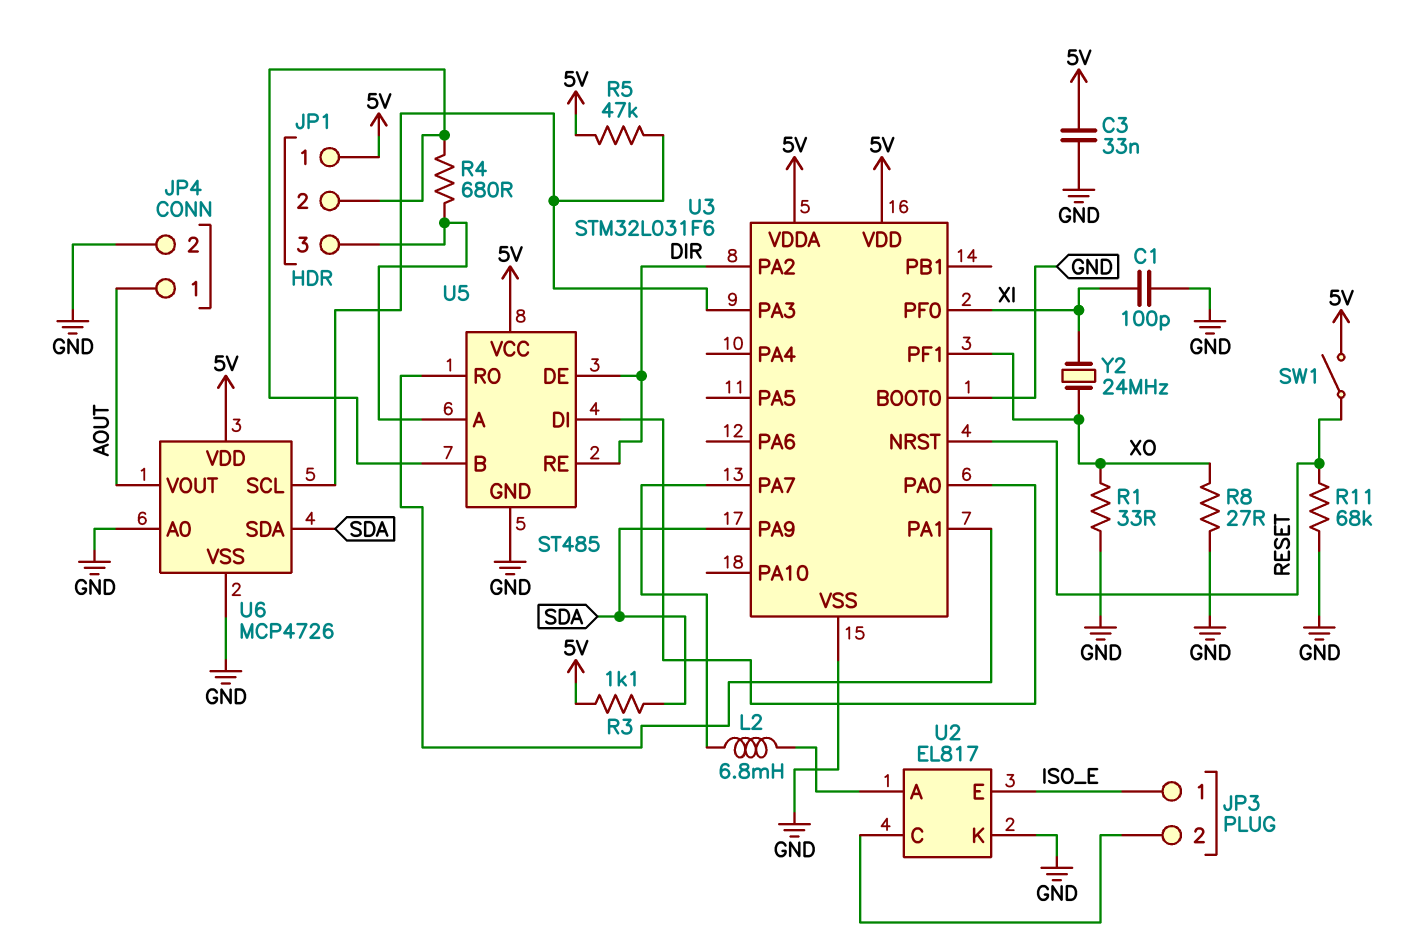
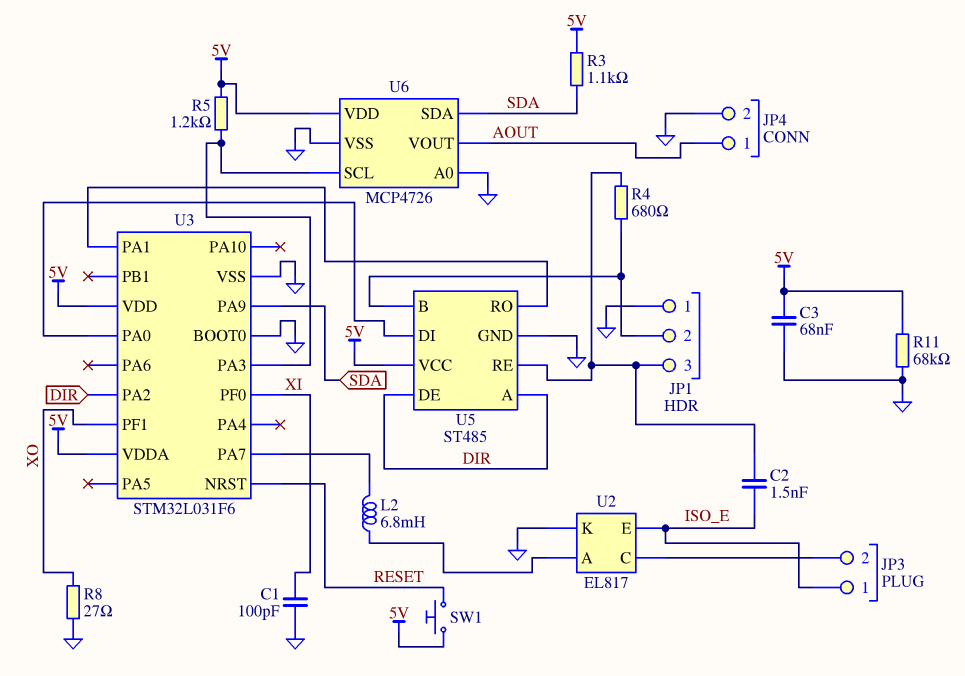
C2: none -> 1.5nF (ISO_E, JP1/3)
C3: 33nF (5V, GND) -> 68nF (5V, GND)
JP1 pin 1: 5V -> GND
R1: 33 (GND, XO) -> none
R5: 47k (5V, U3/PA3) -> 1.2k (5V, U3/PA3)
R11: 68k (GND, RESET) -> 68k (5V, GND)
SW1: switch (5V, RESET) -> button (5V, RESET)
U5 pin A: JP1/3 -> DIR
U5 pin RE: DIR -> JP1/3
Y2: 24MHz (XI, XO) -> none

